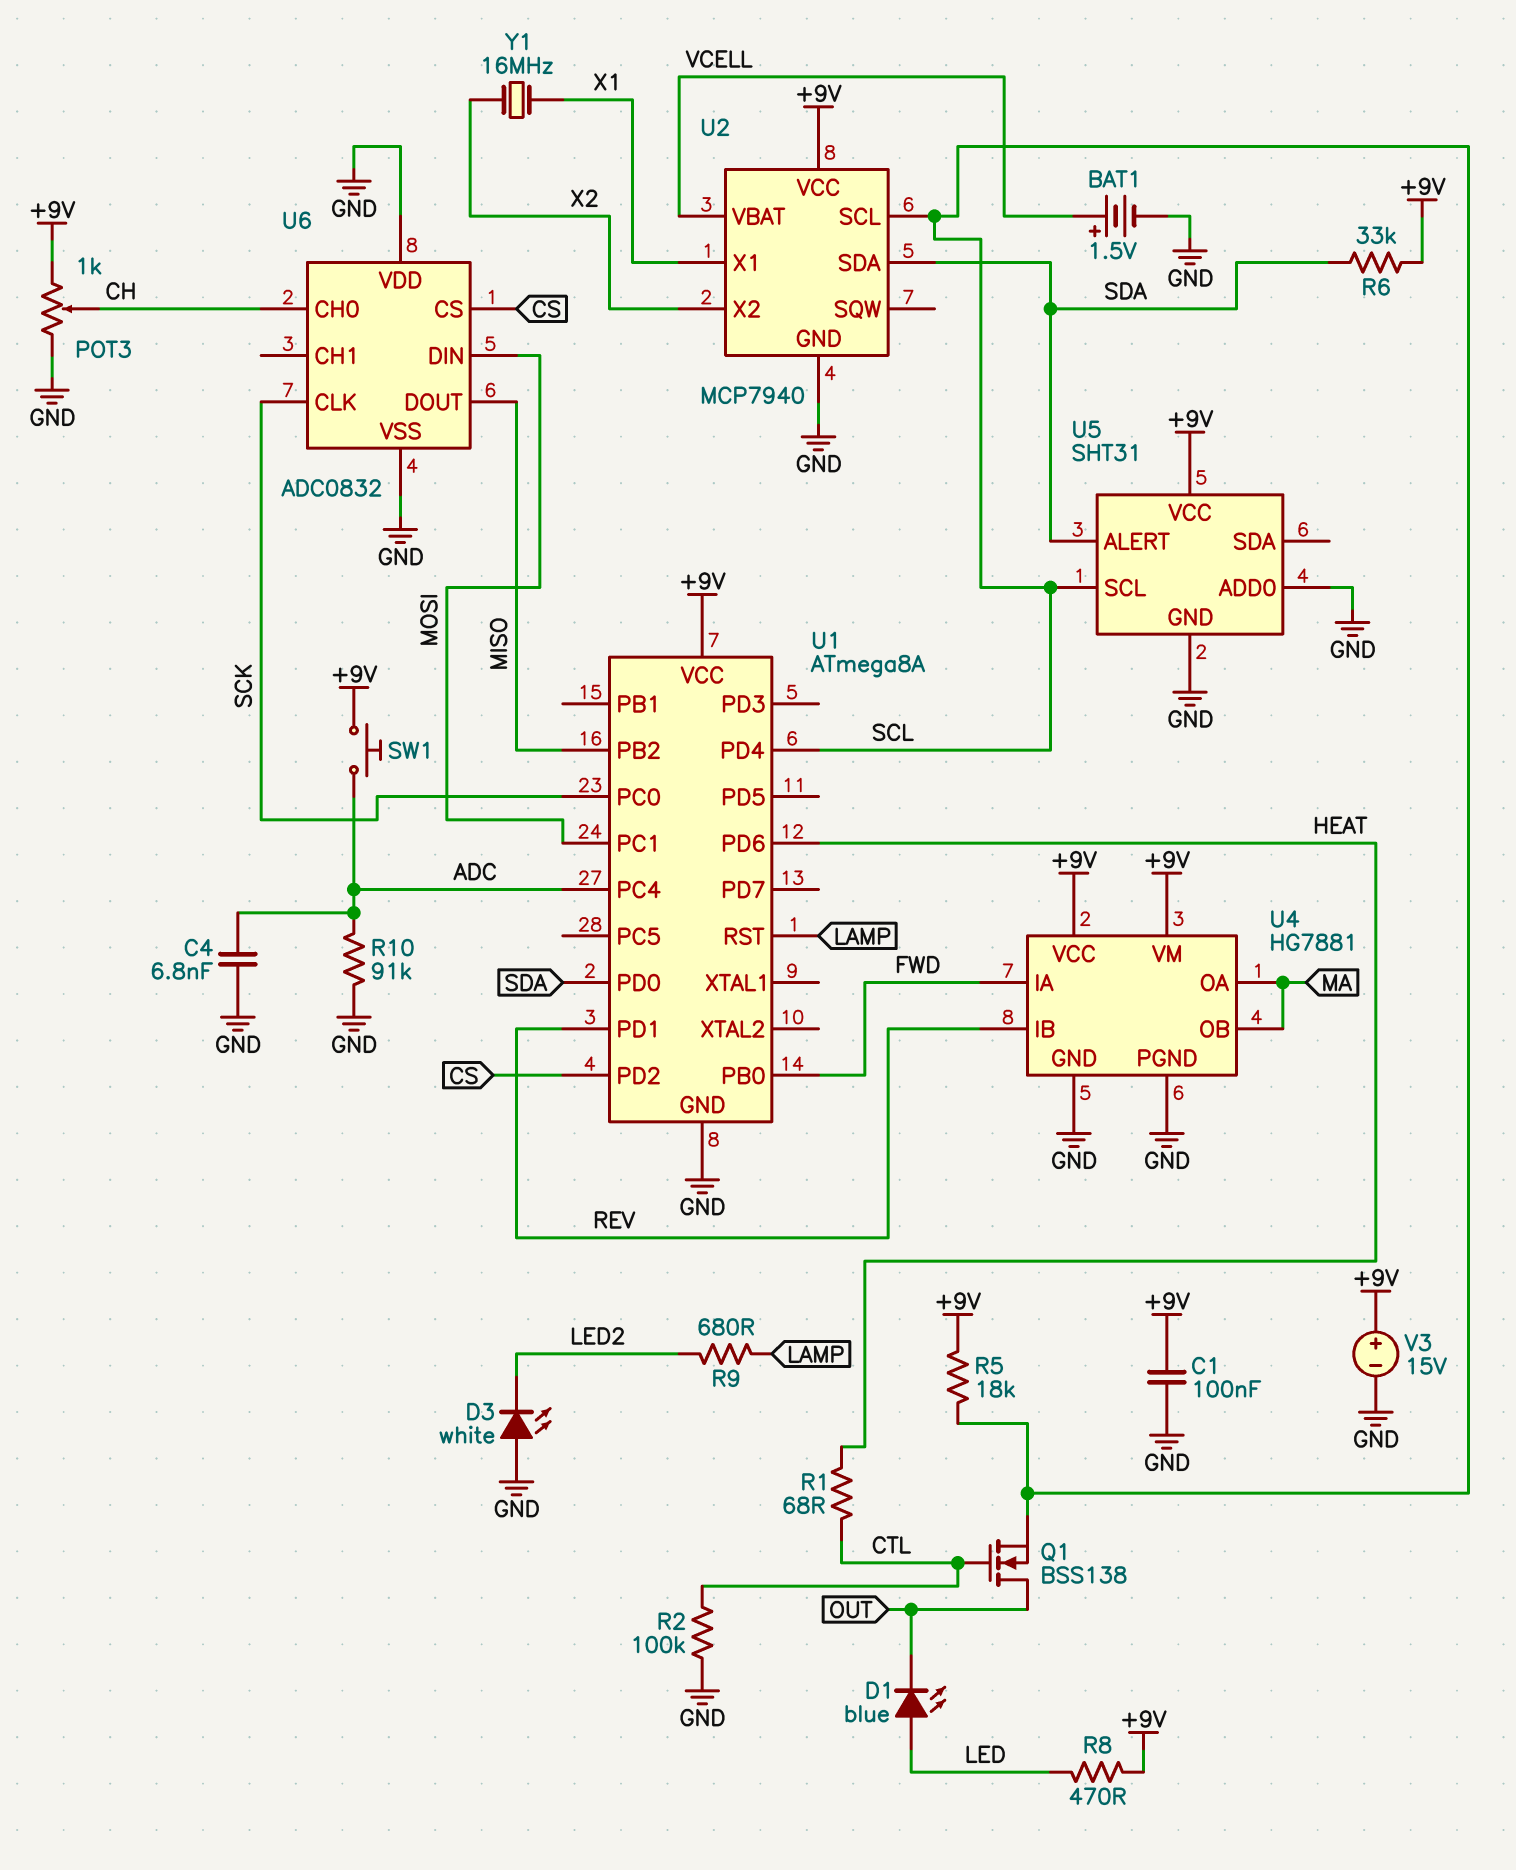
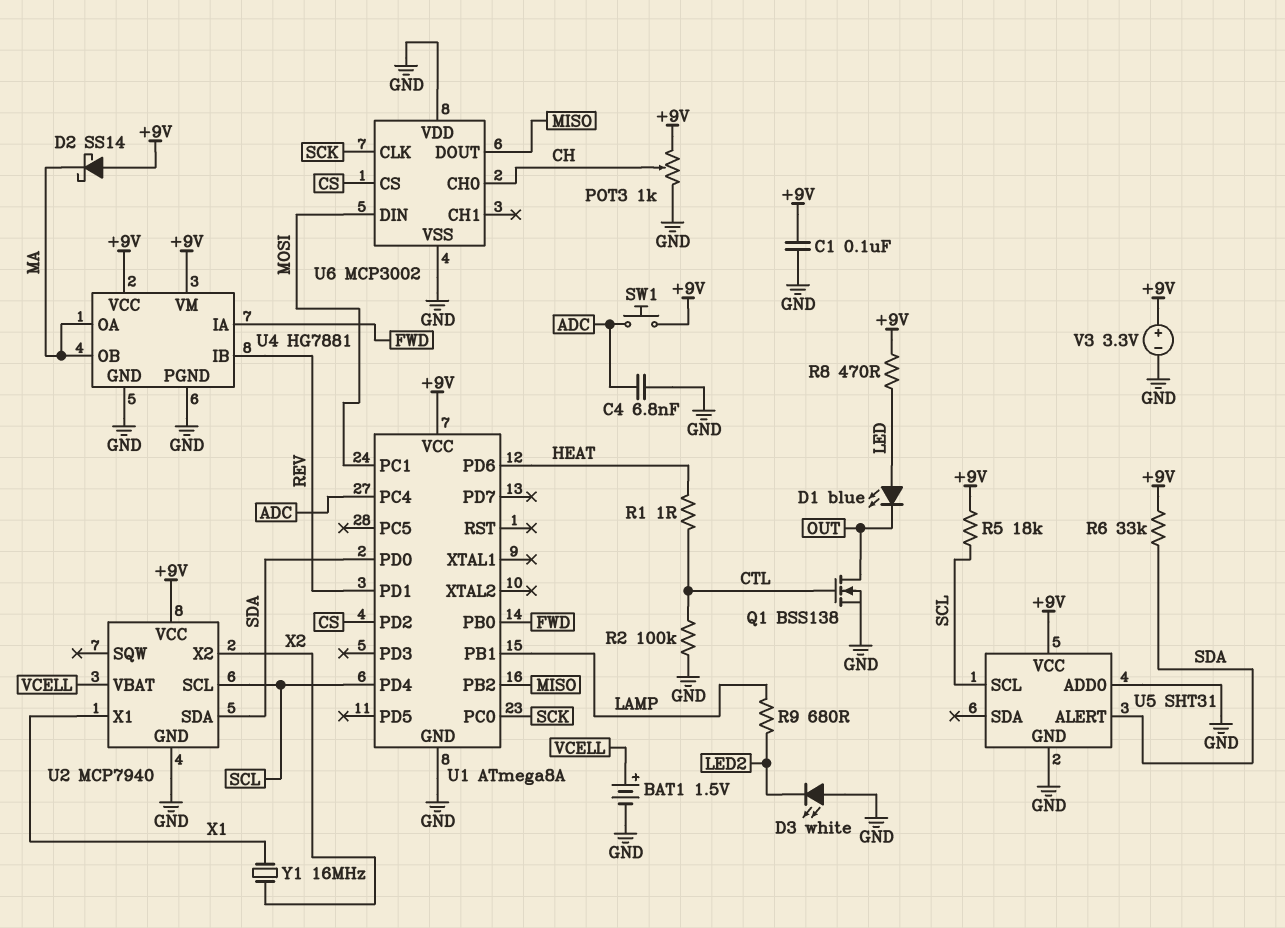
D2: none -> schottky SS14 (A +9V, K MA)
Q1: NMOS BSS138 (G CTL, D OUT, S SCL) -> NMOS BSS138 (G CTL, D OUT, S GND)
R1: 68 (CTL, HEAT) -> 1 (CTL, HEAT)
R10: 91k (ADC, GND) -> none
U1 pin PB1: none -> LAMP
U1 pin RST: LAMP -> none
U6: ADC0832 -> MCP3002
V3: 15V (plus +9V, minus GND) -> 3.3V (plus +9V, minus GND)

